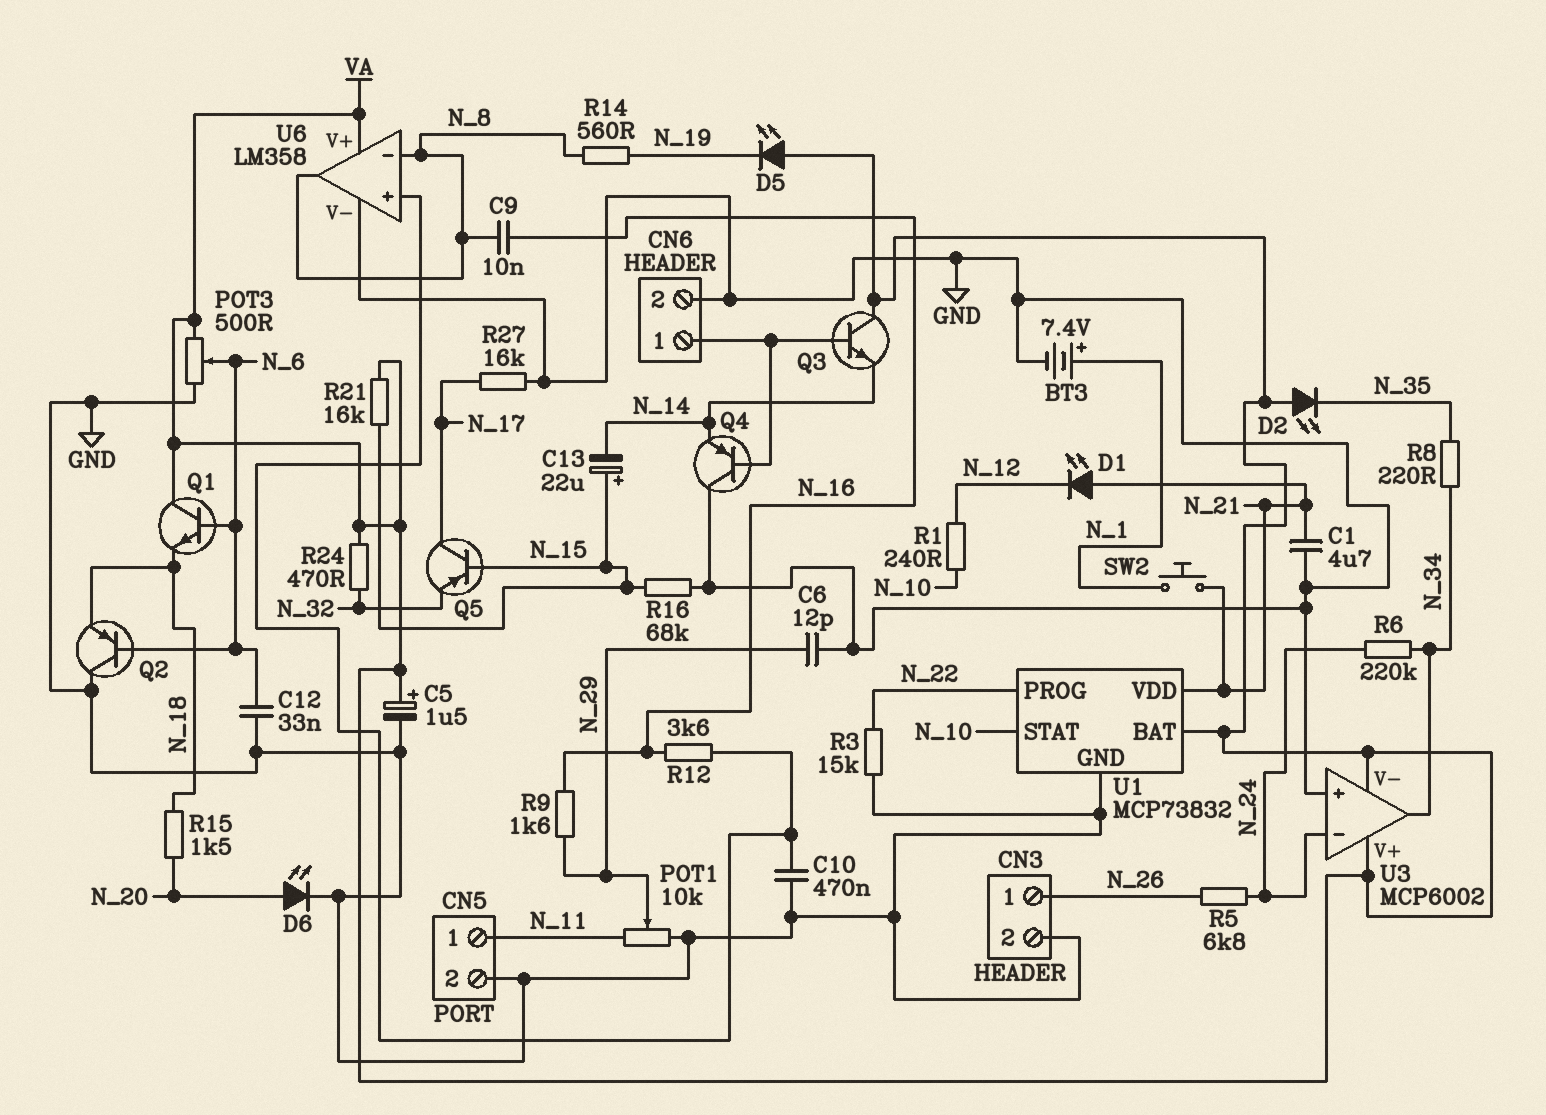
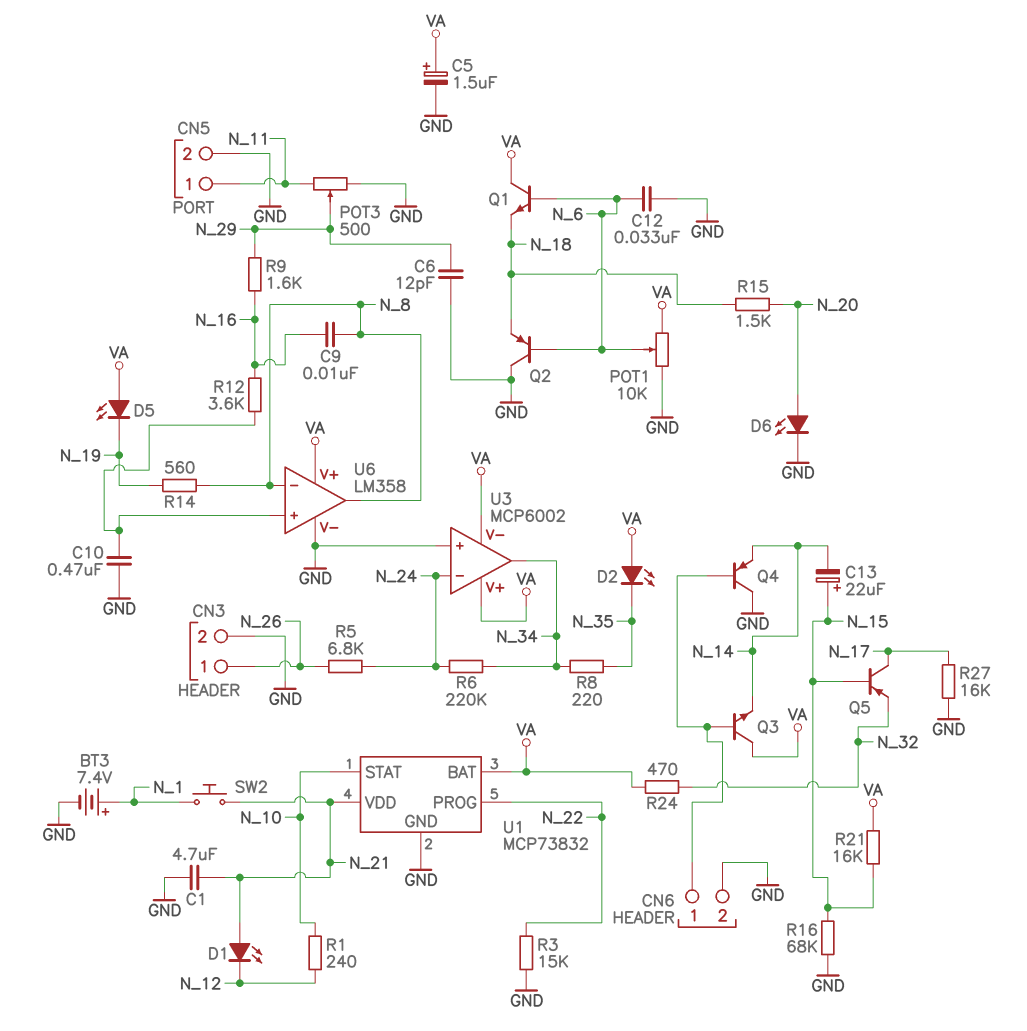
POT1: 10k (GND, N_11, wiper N_29) -> 10k (GND, VA, wiper N_6)
POT3: 500 (GND, VA, wiper N_6) -> 500 (GND, N_11, wiper N_29)

